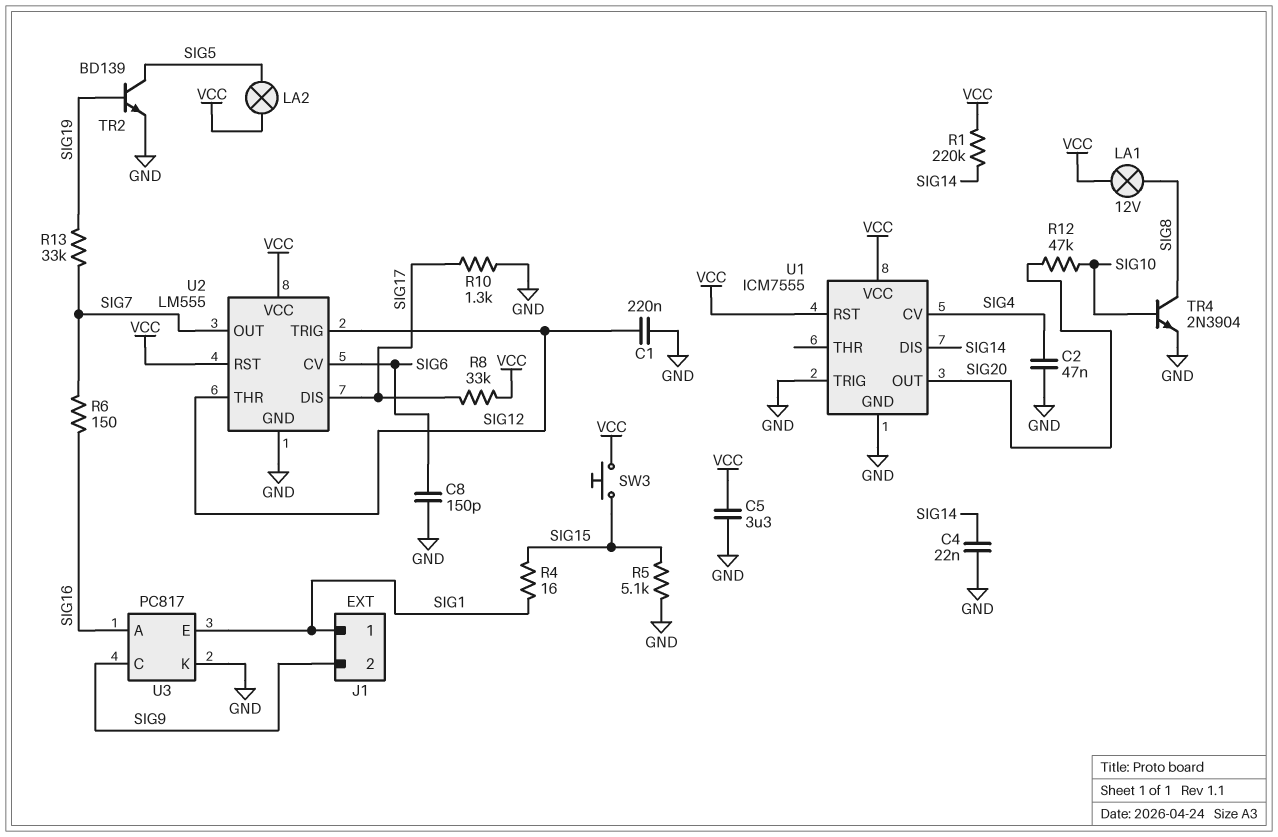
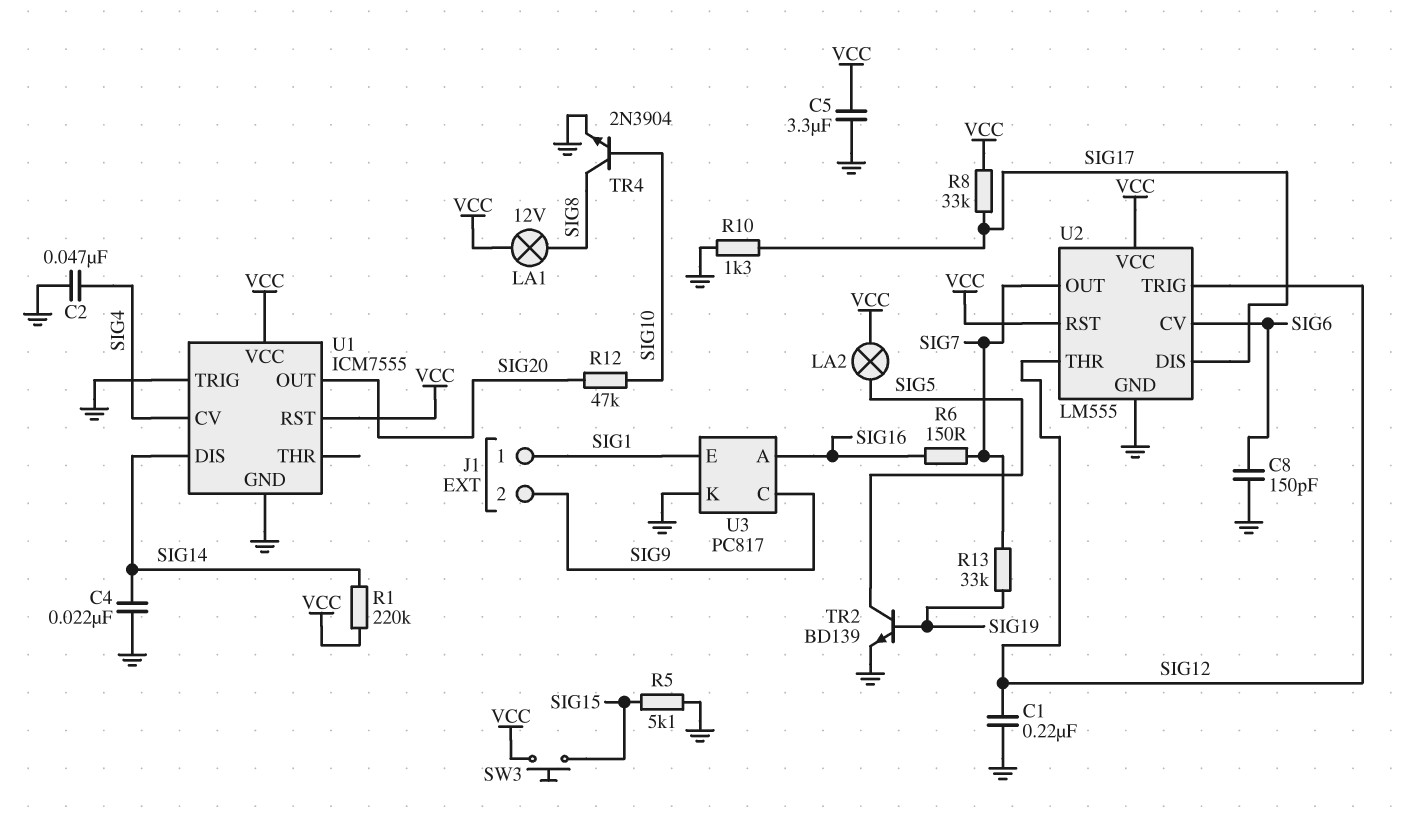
R4: 16 (SIG1, SIG15) -> none

